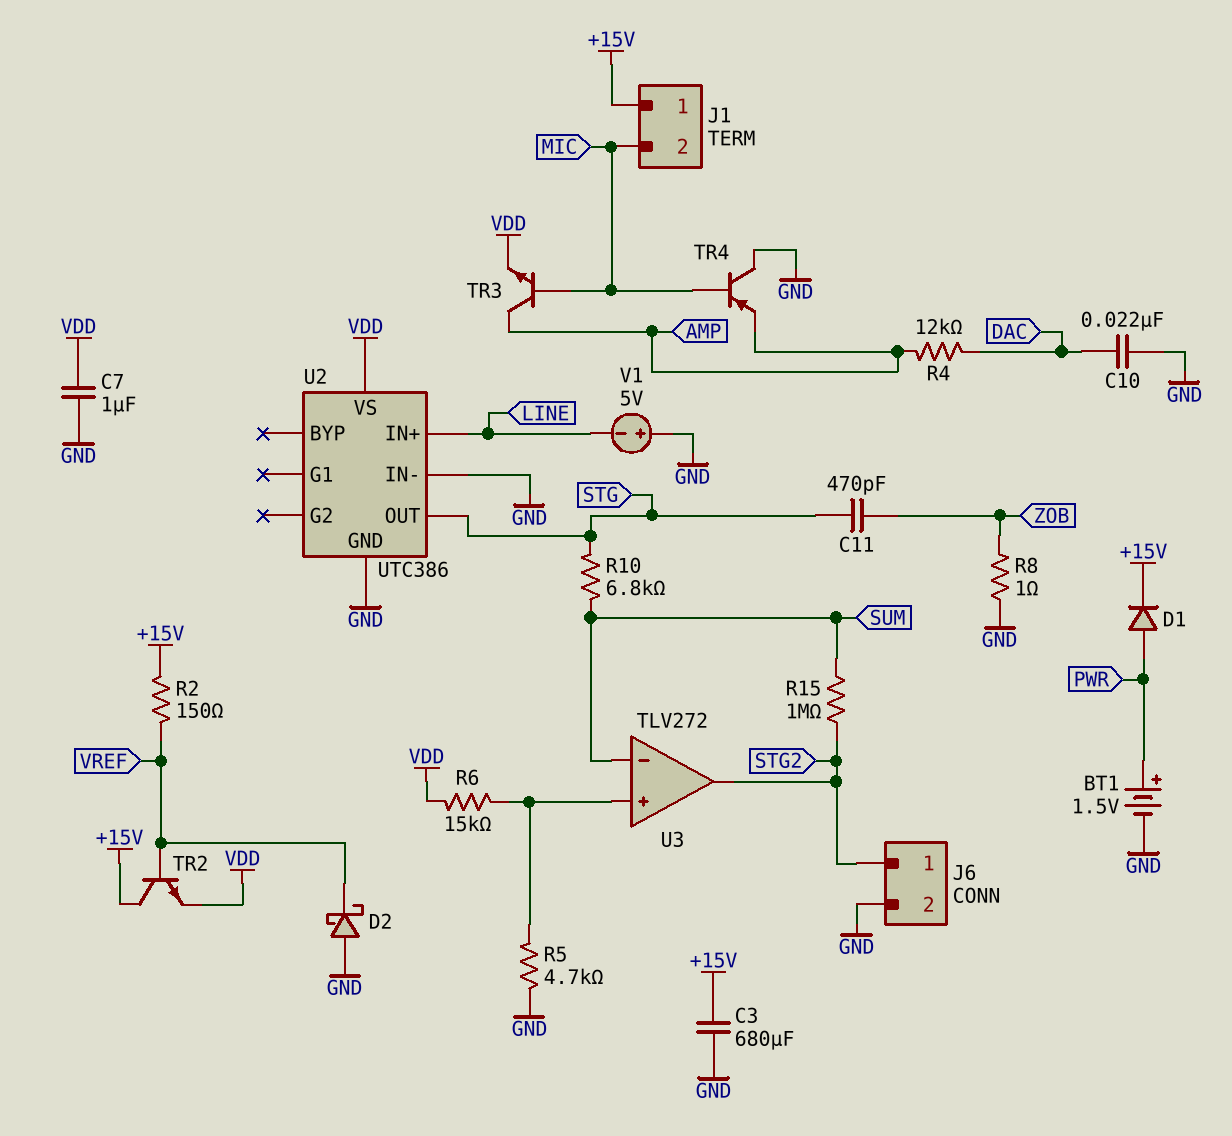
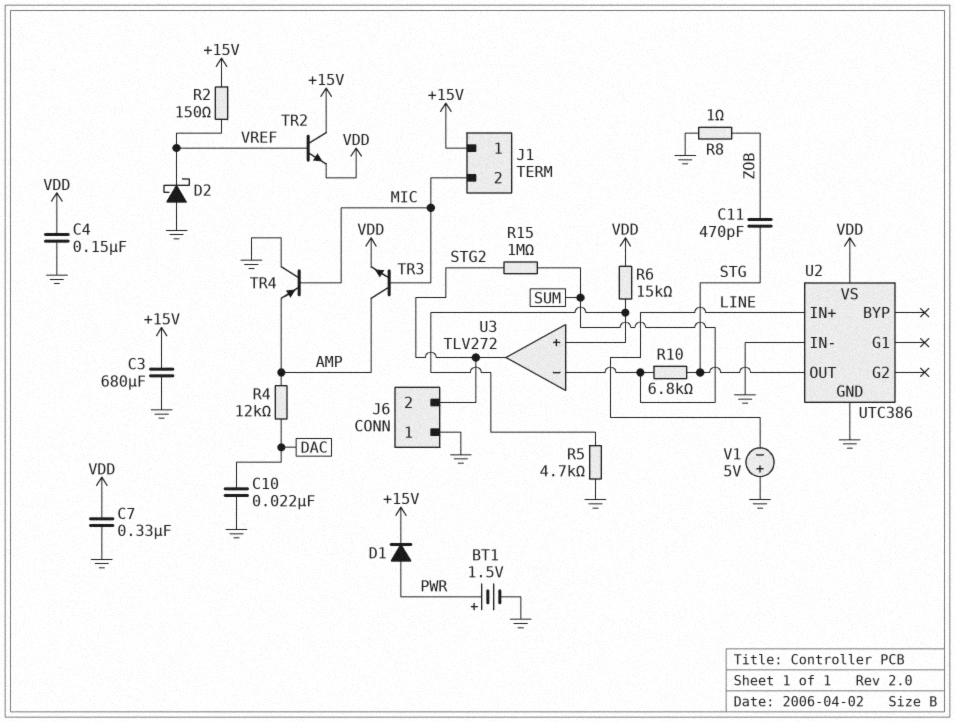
C4: none -> 150nF (GND, VDD)
C7: 1uF (GND, VDD) -> 330nF (GND, VDD)
J6 pin 1: STG2 -> GND
J6 pin 2: GND -> STG2

